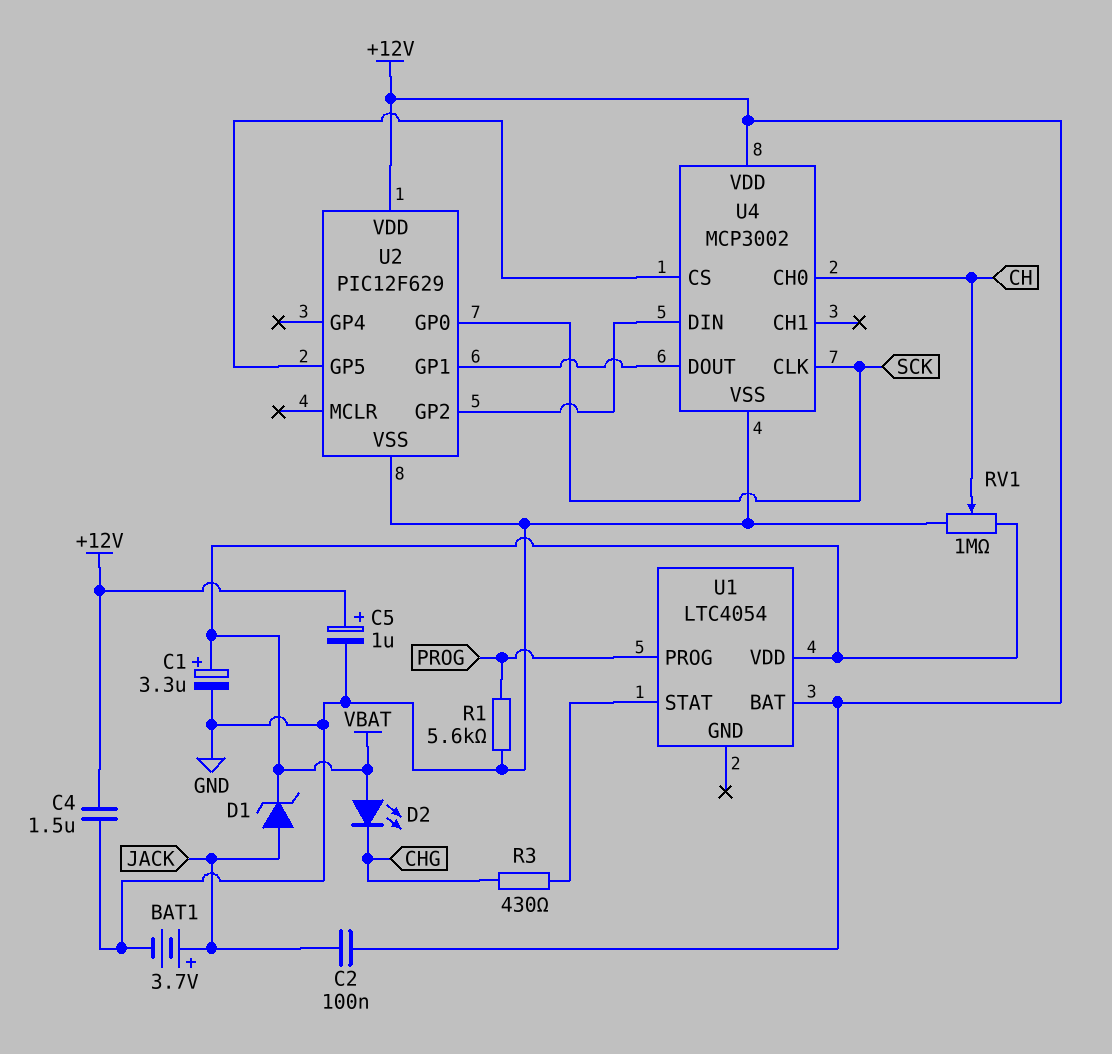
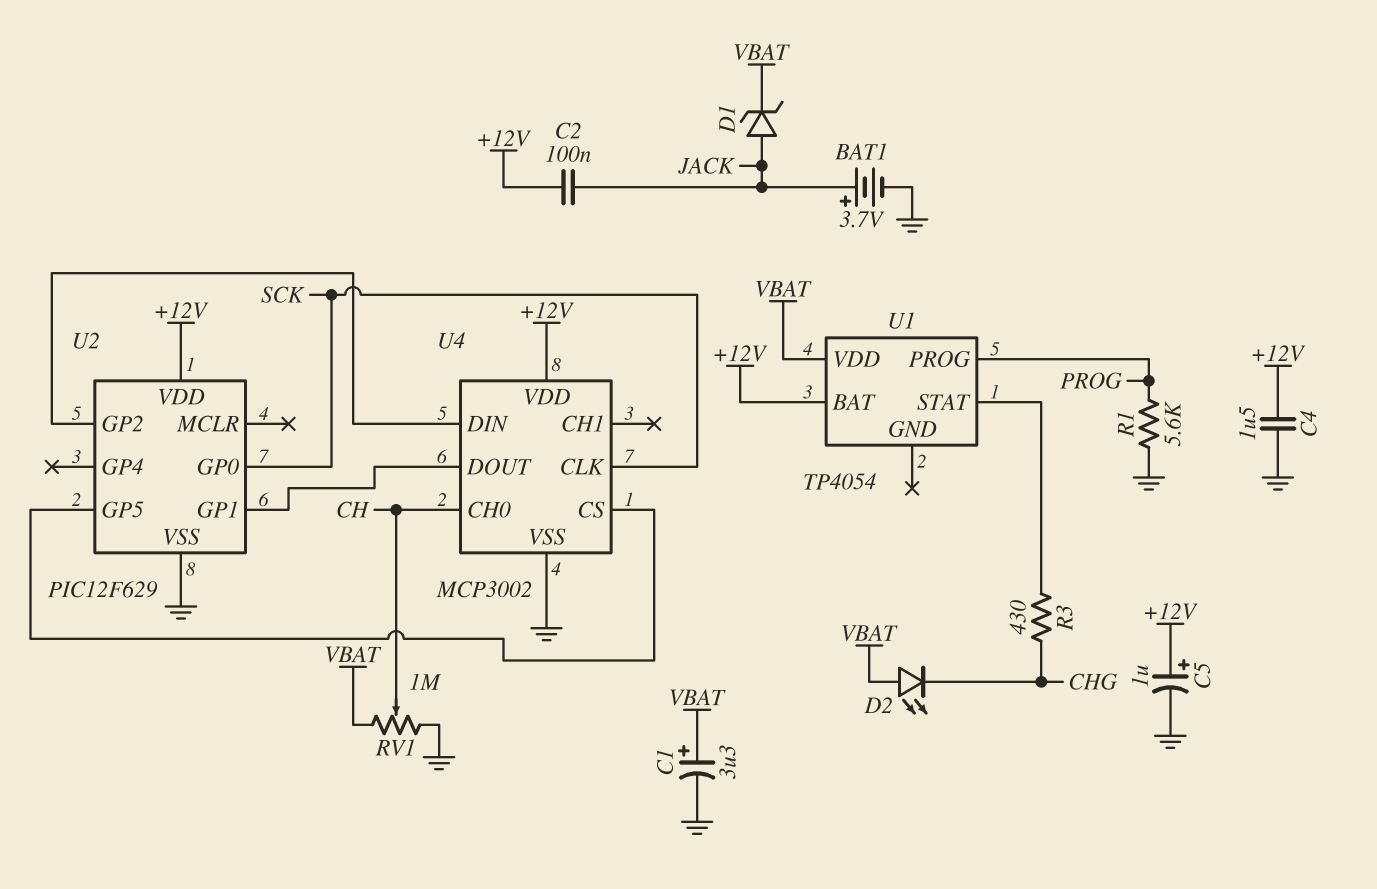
U1: LTC4054 -> TP4054

